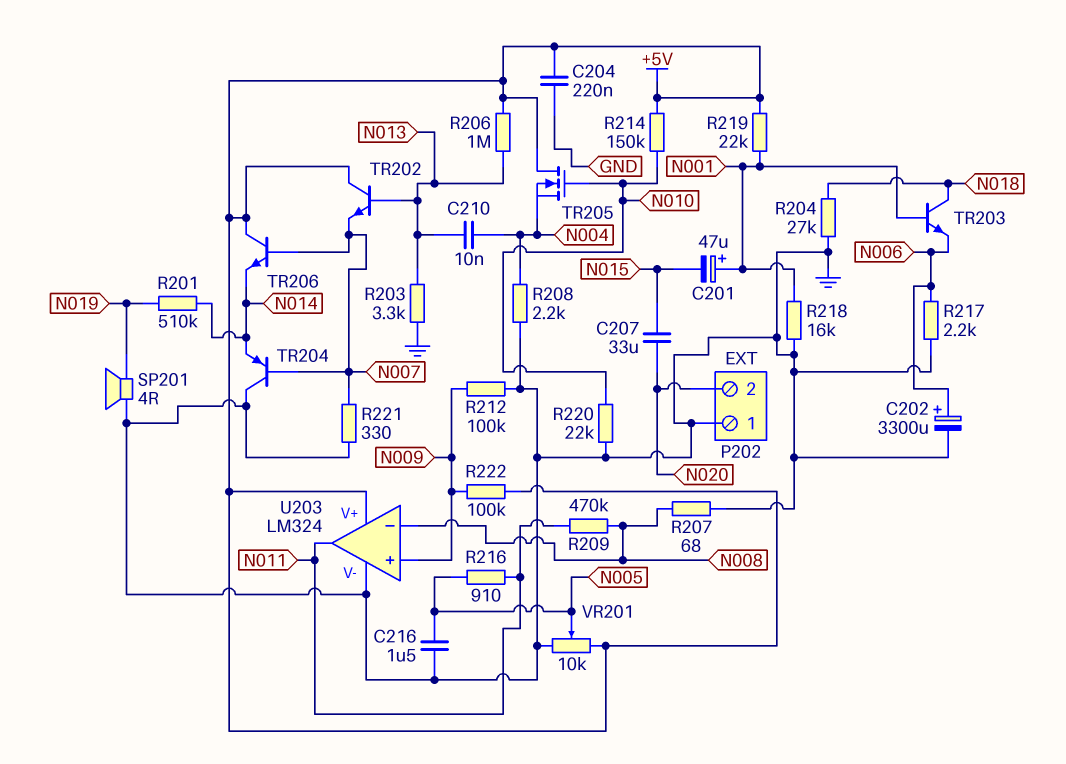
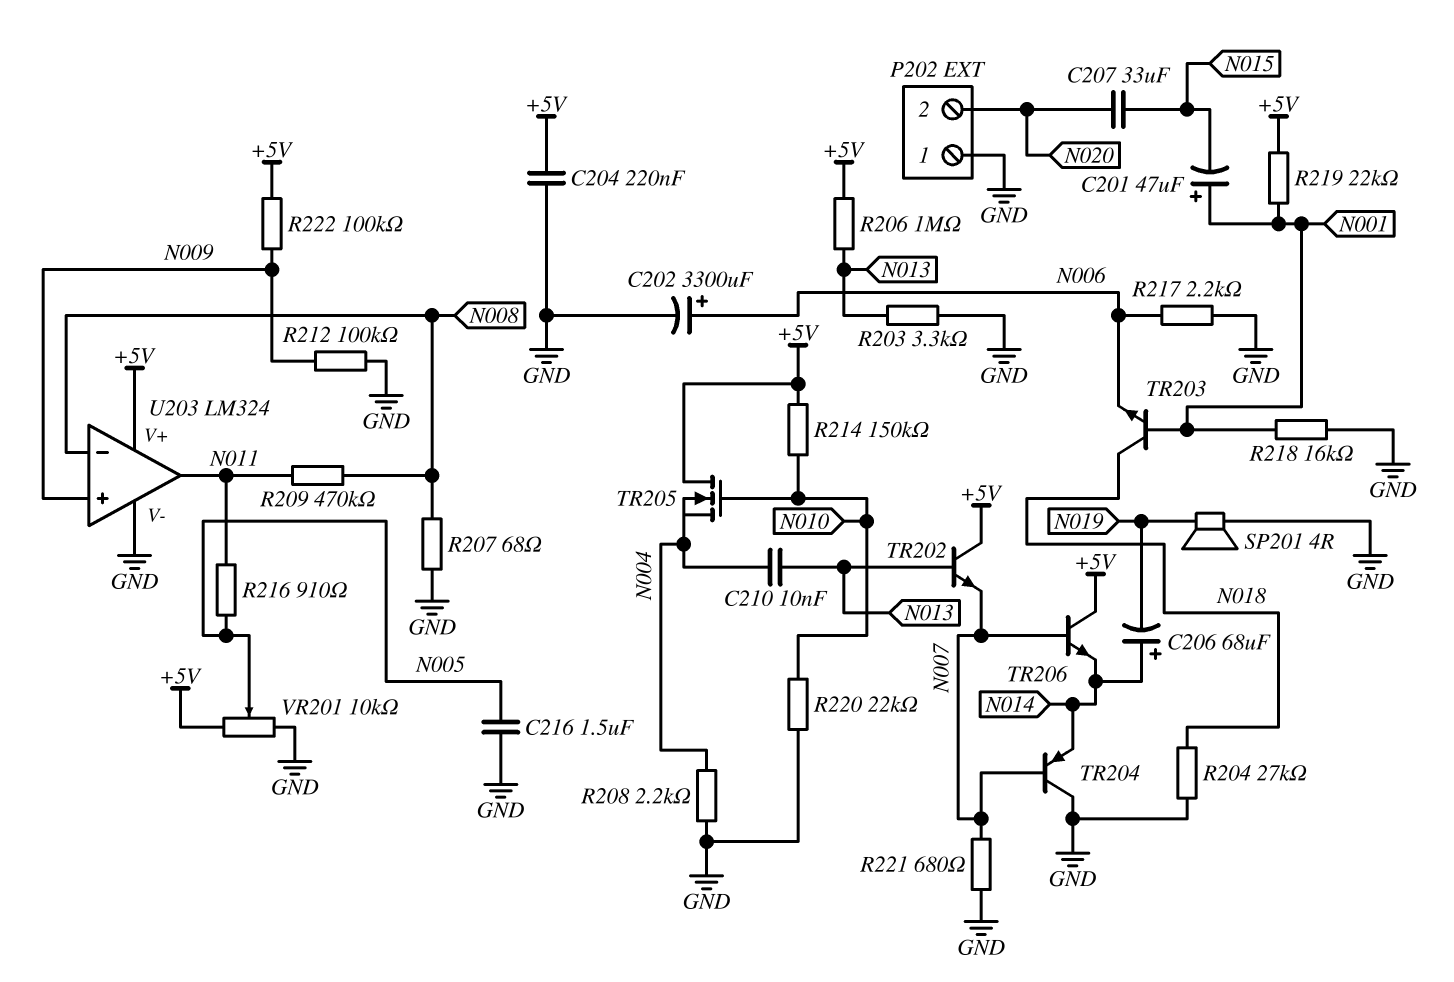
C206: none -> 68uF (plus N014, minus N019)
R201: 510k (N014, N019) -> none
R221: 330 (GND, N007) -> 680 (GND, N007)

